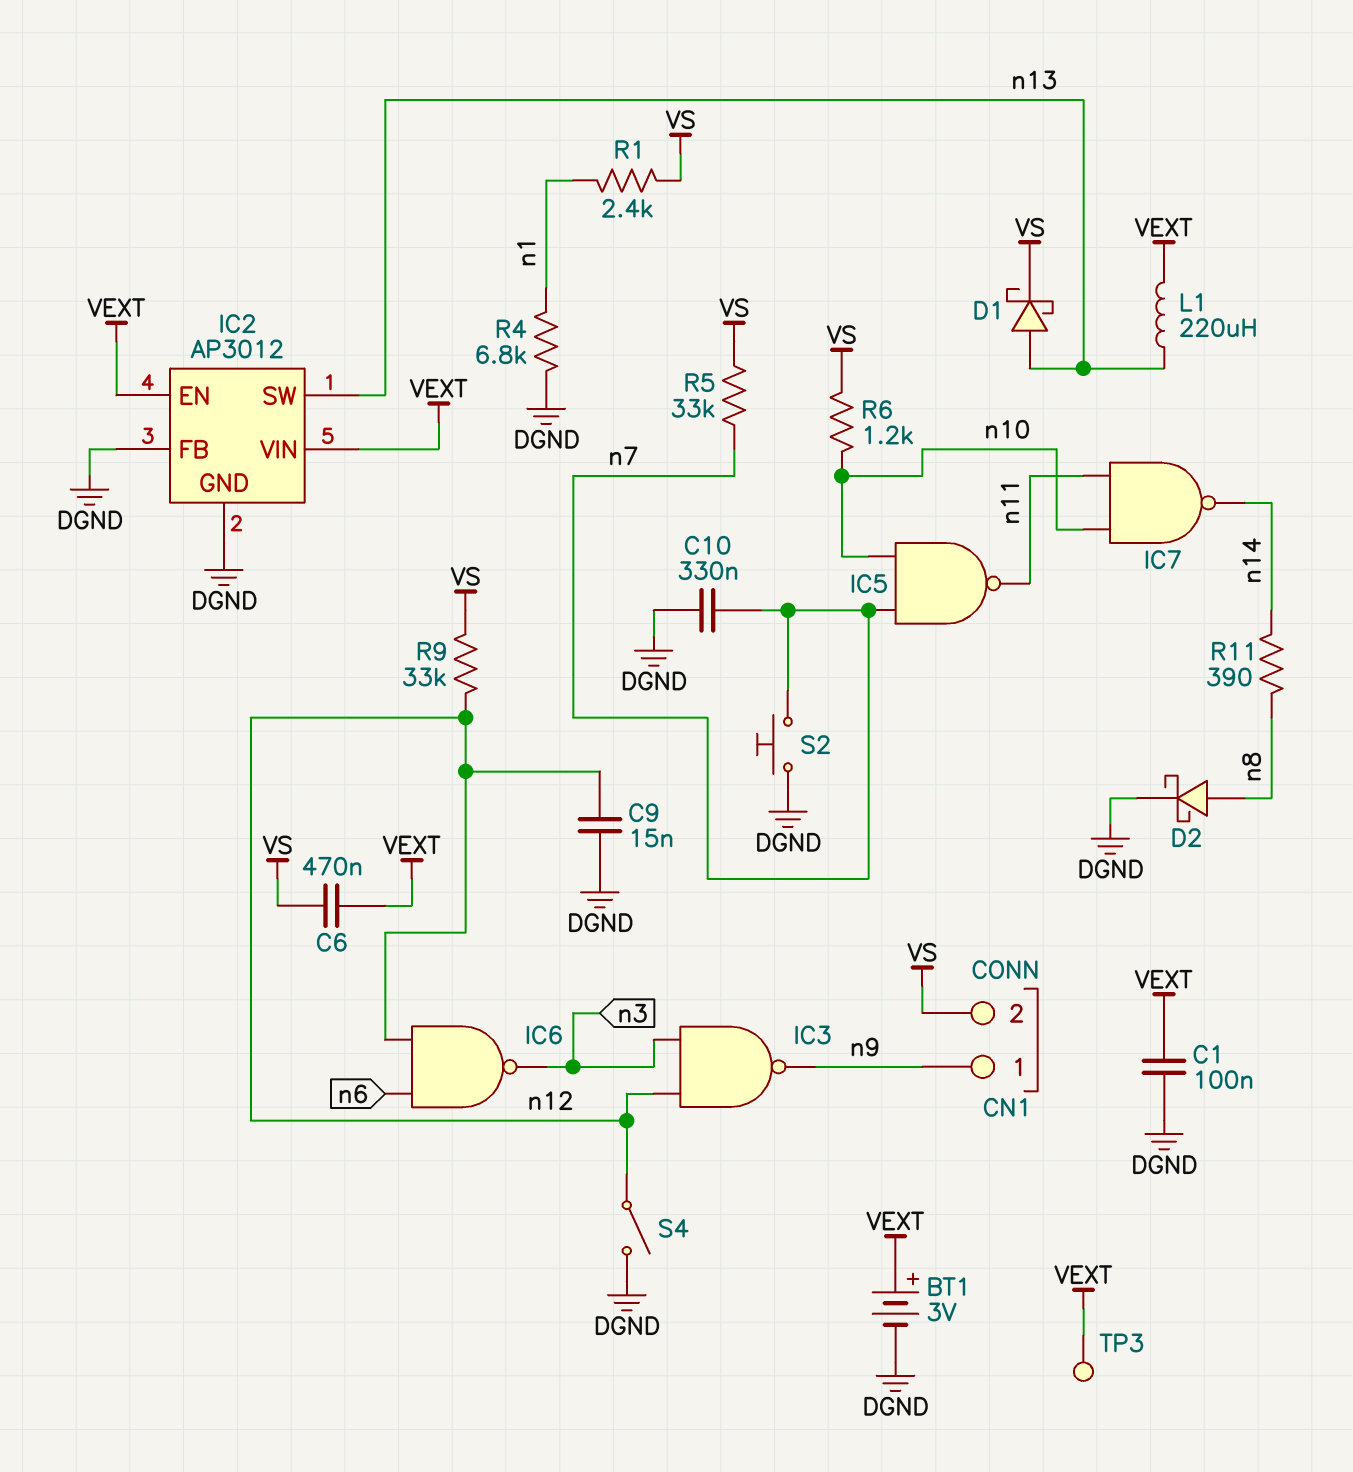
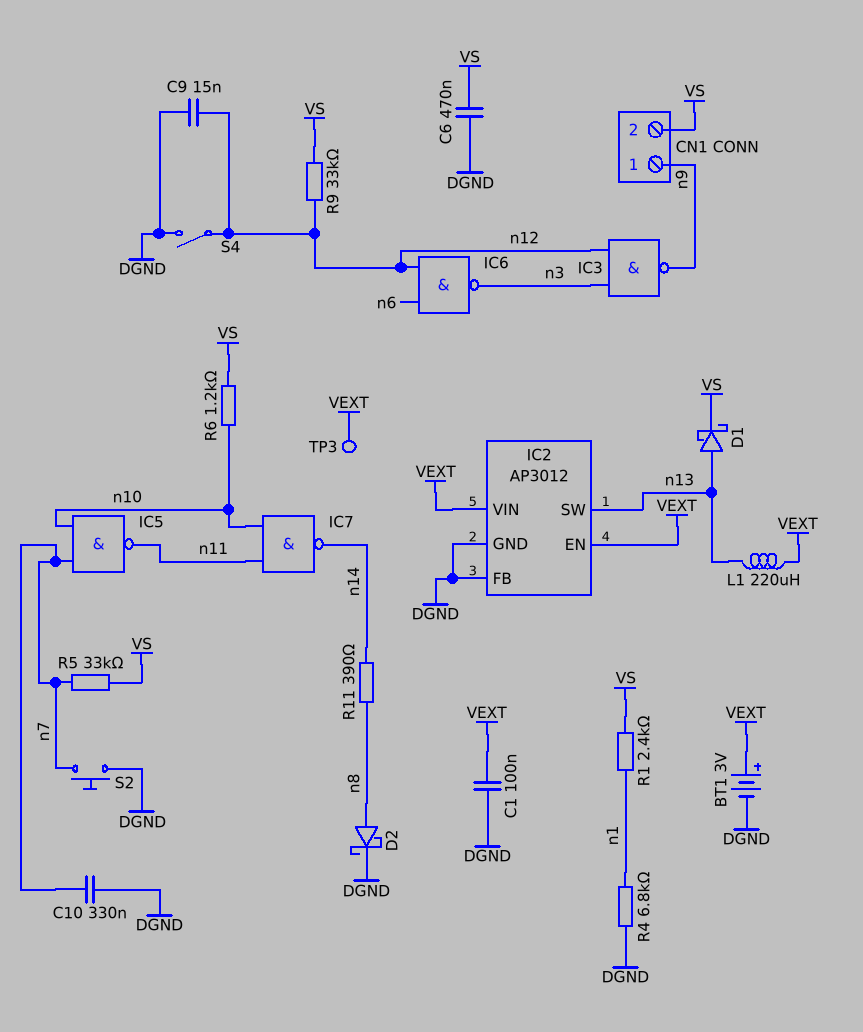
C6: 470nF (VEXT, VS) -> 470nF (DGND, VS)

